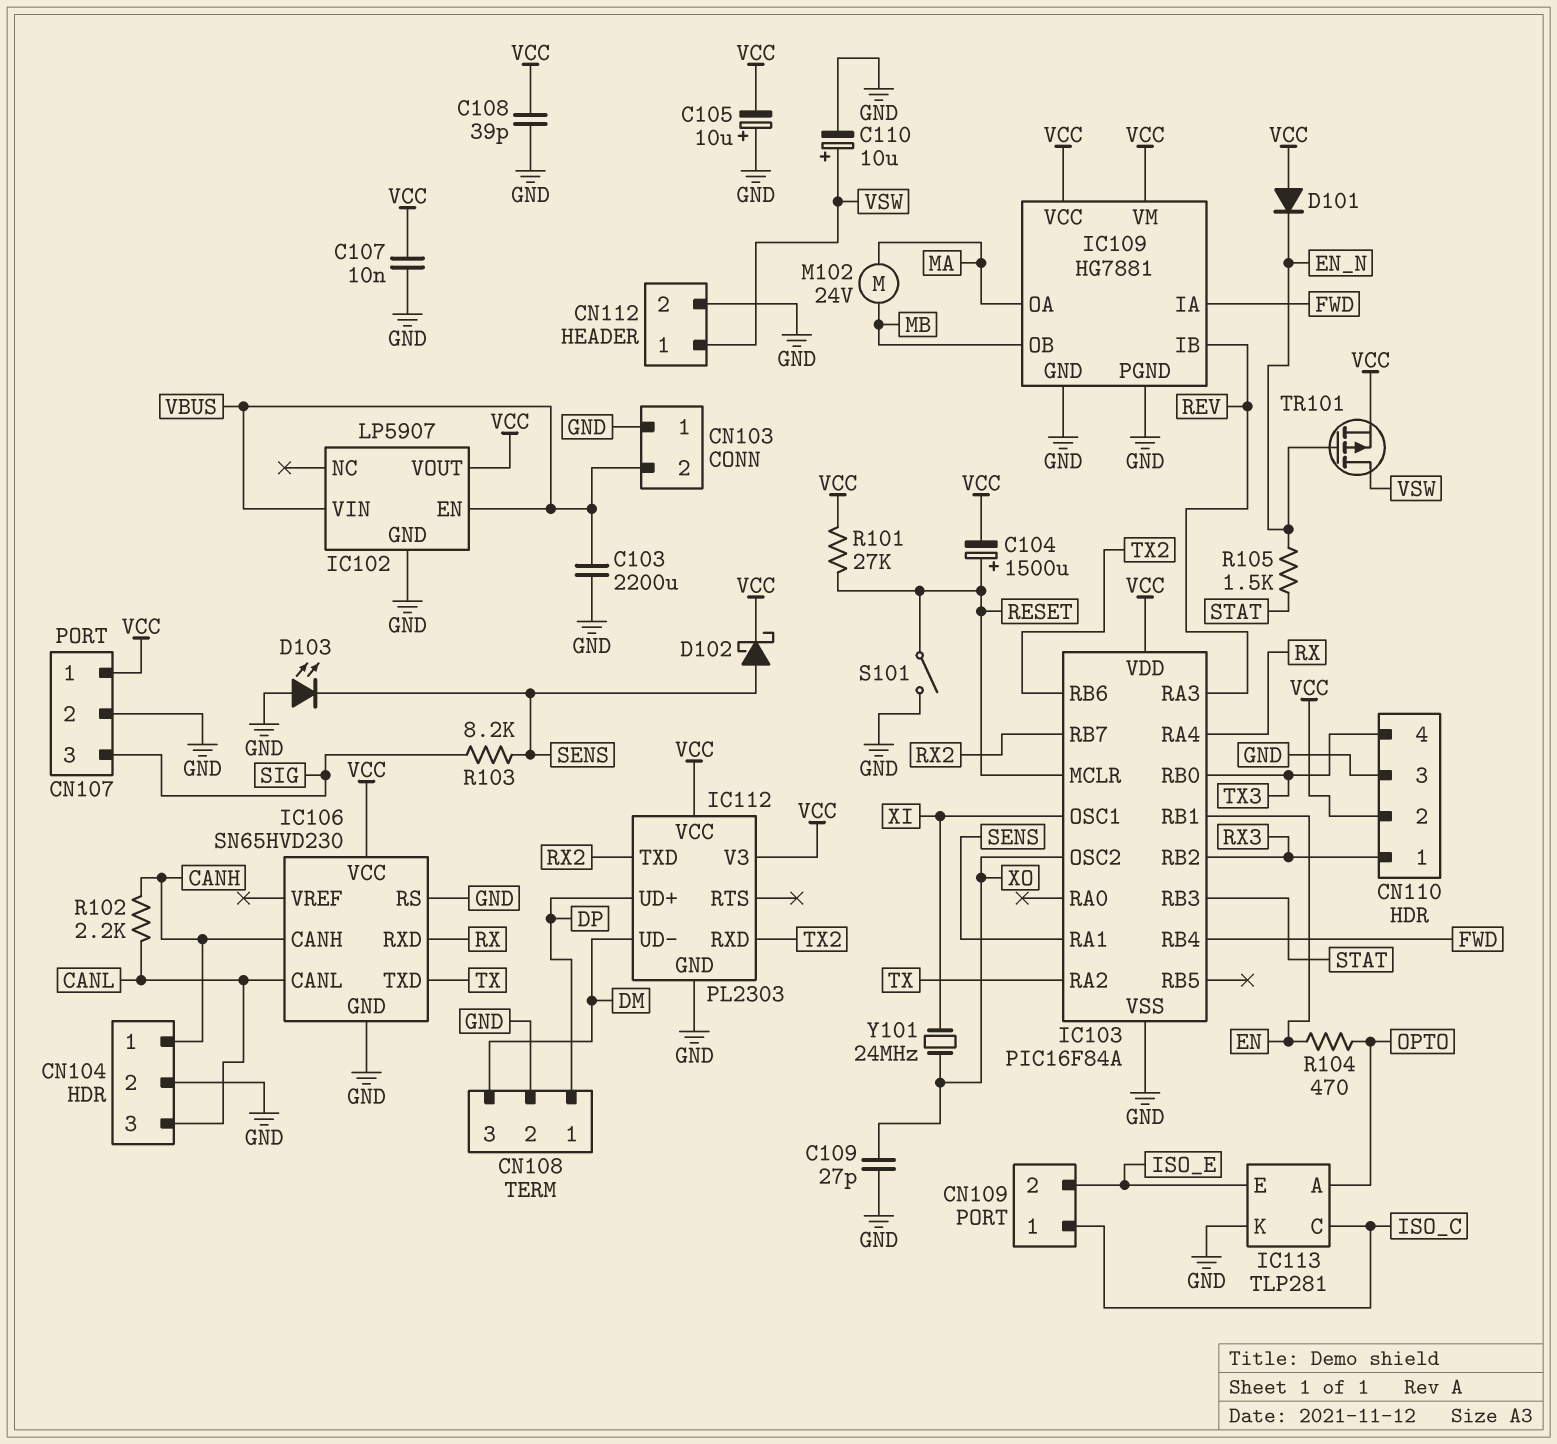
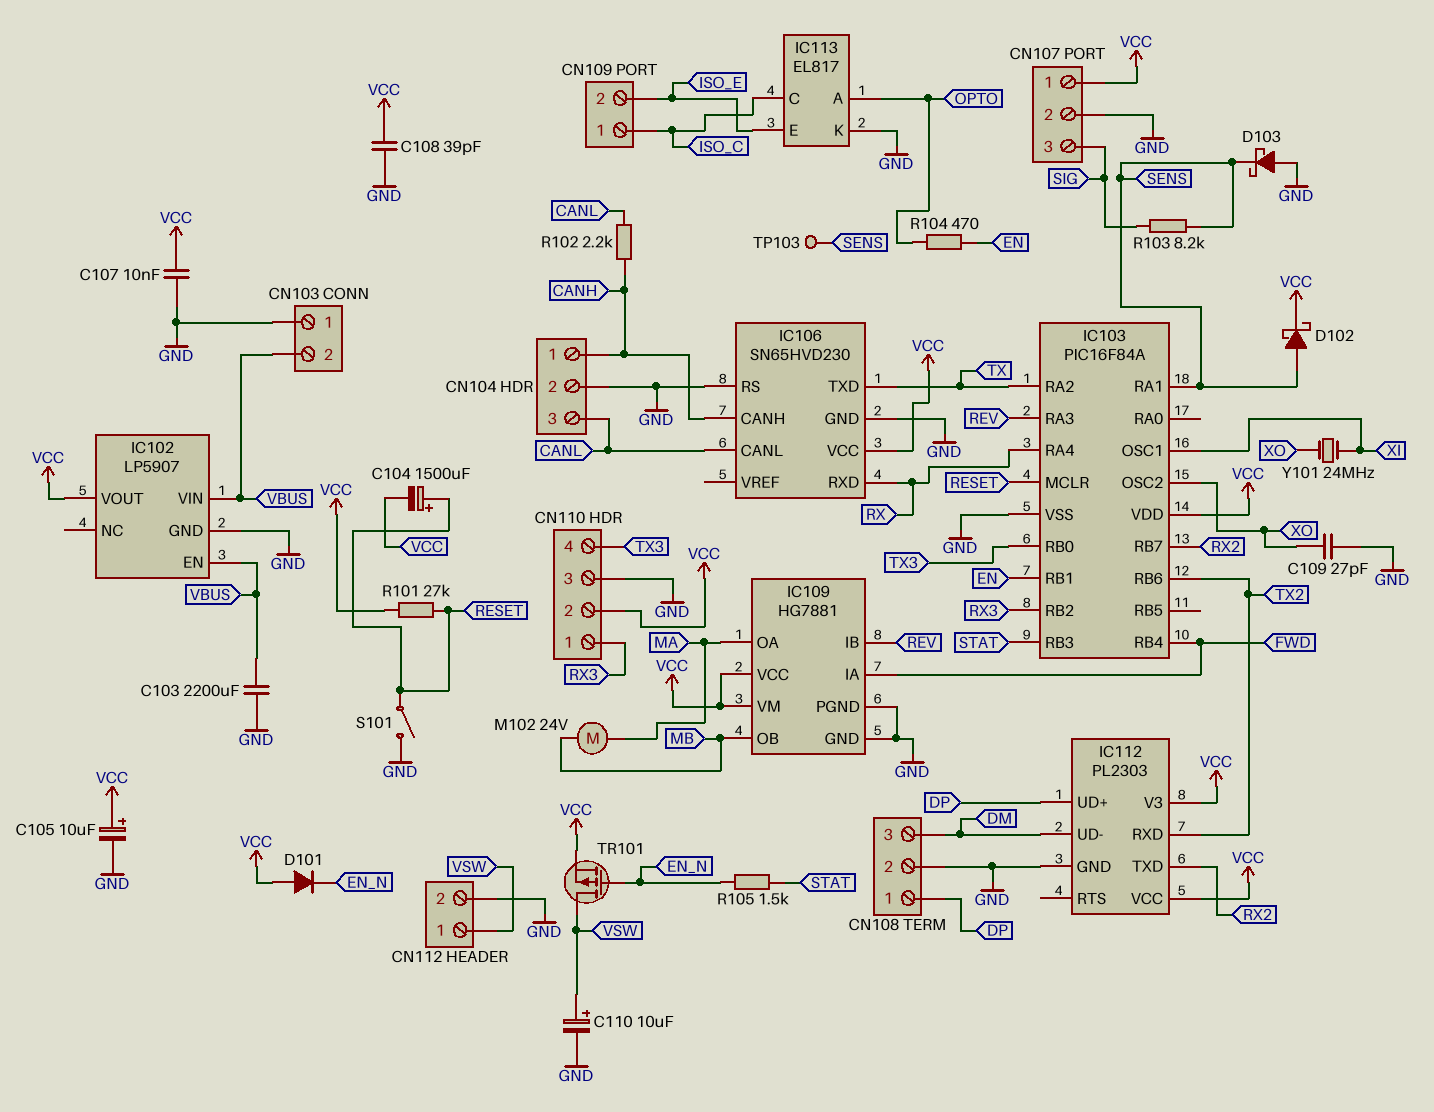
C105: 10uF (plus GND, minus VCC) -> 10uF (plus VCC, minus GND)
D103: LED (A GND, K SENS) -> schottky (A GND, K SENS)
IC113: TLP281 -> EL817
TP103: none -> test point (SENS)

